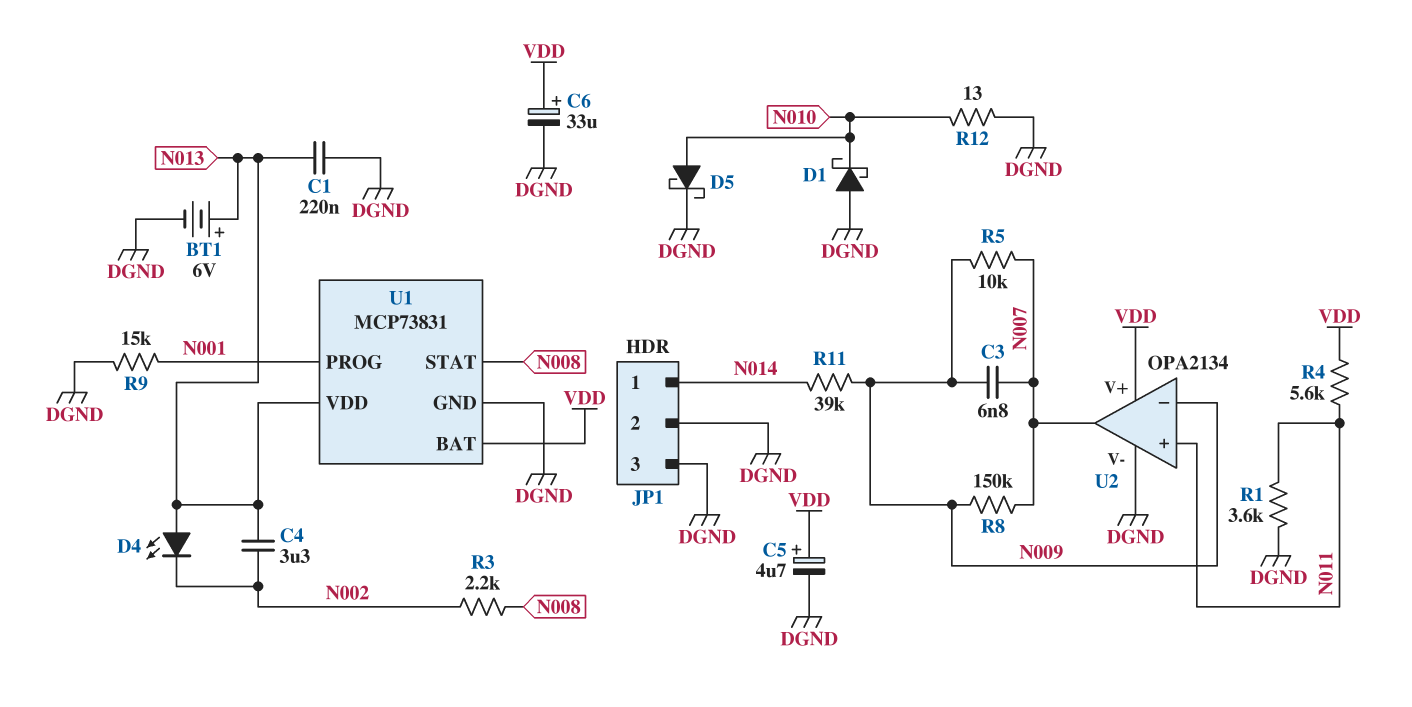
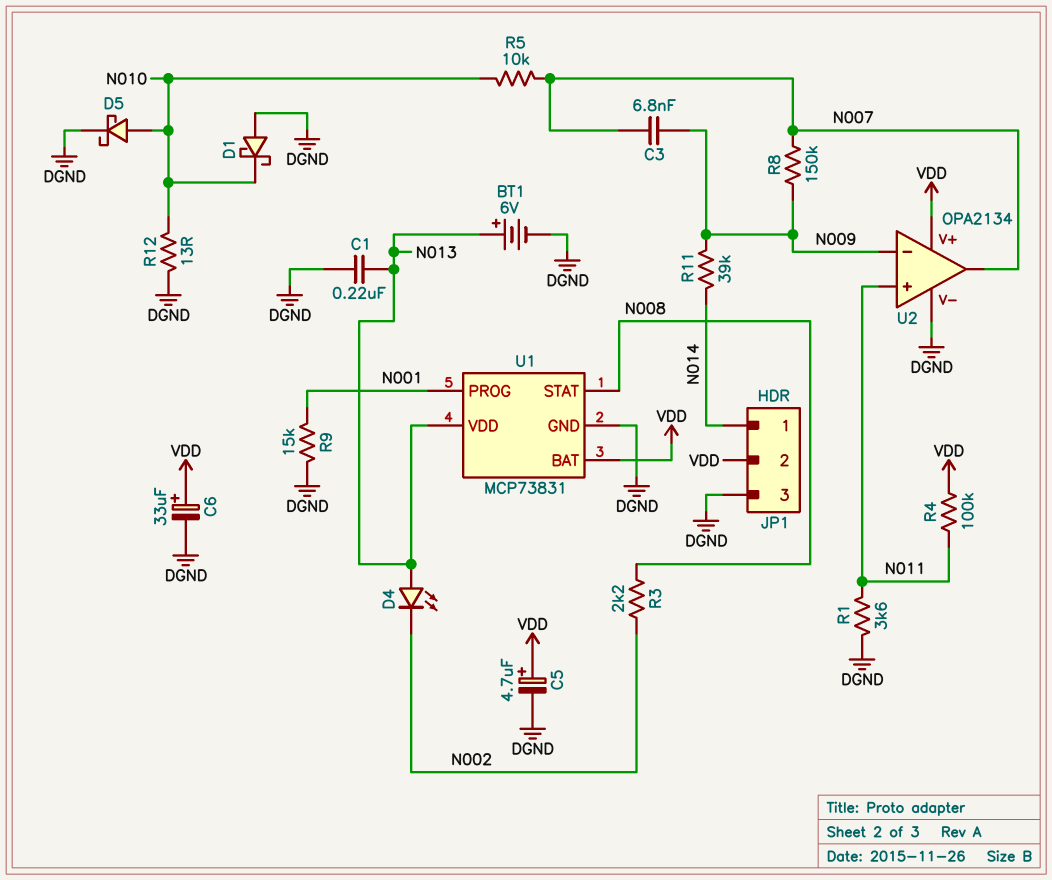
C4: 3.3uF (N002, N013) -> none
JP1 pin 2: DGND -> VDD
R4: 5.6k (N011, VDD) -> 100k (N011, VDD)
R5: 10k (N007, N009) -> 10k (N007, N010)

